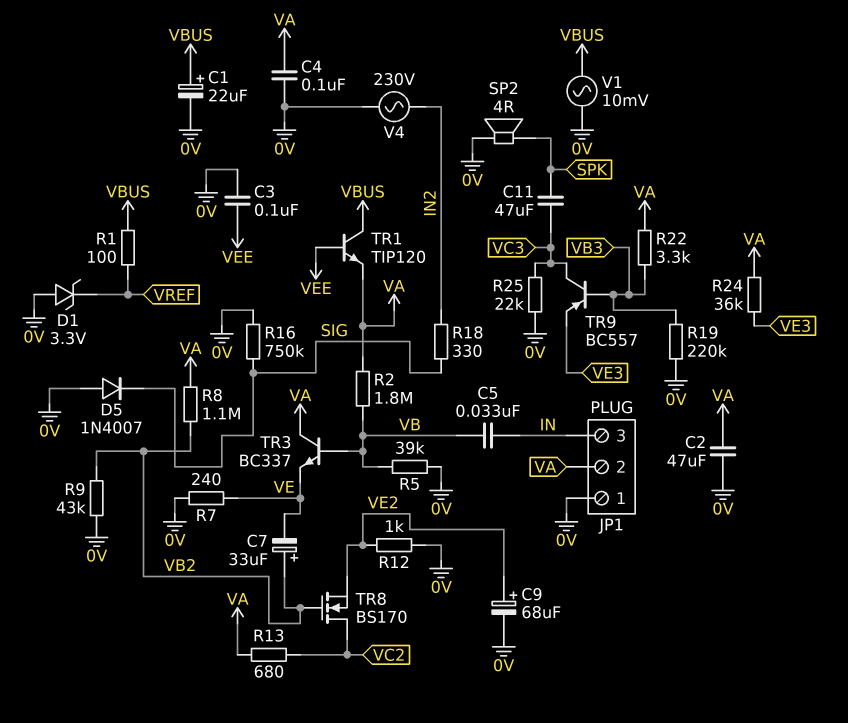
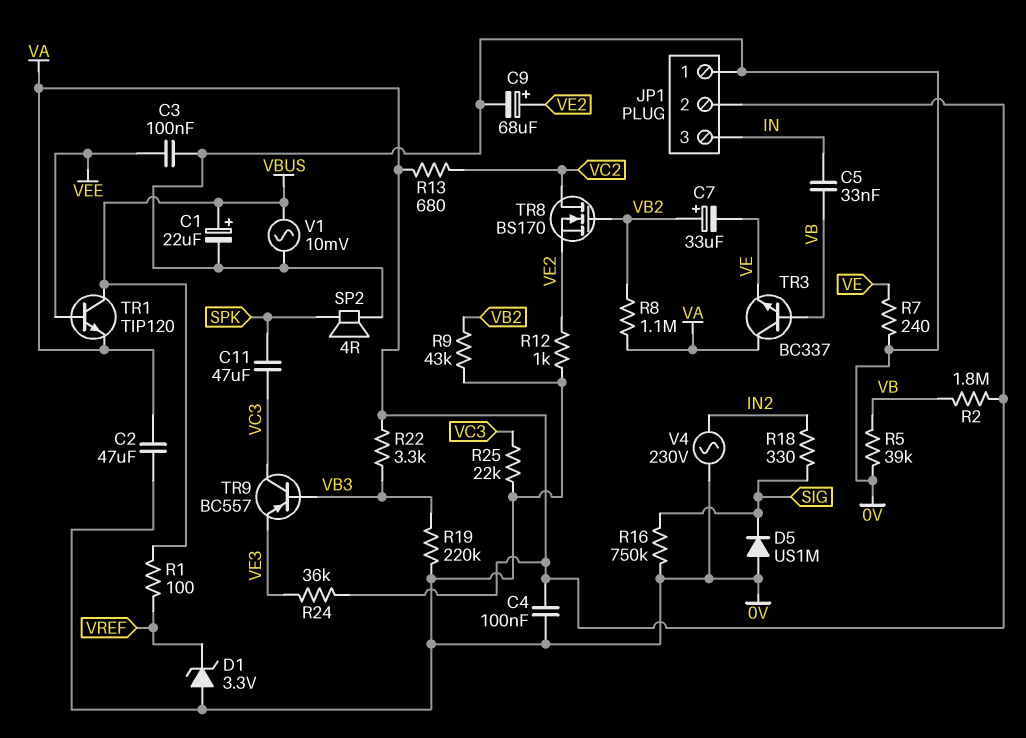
D5: diode 1N4007 (A 0V, K SIG) -> diode US1M (A 0V, K SIG)

